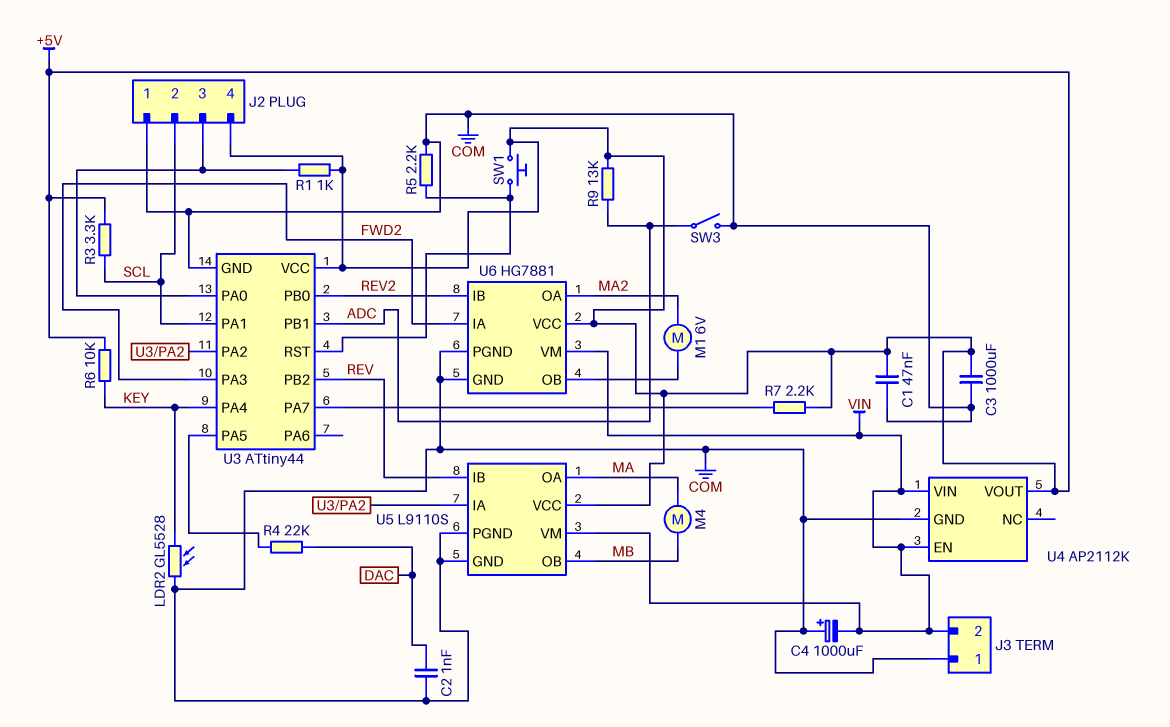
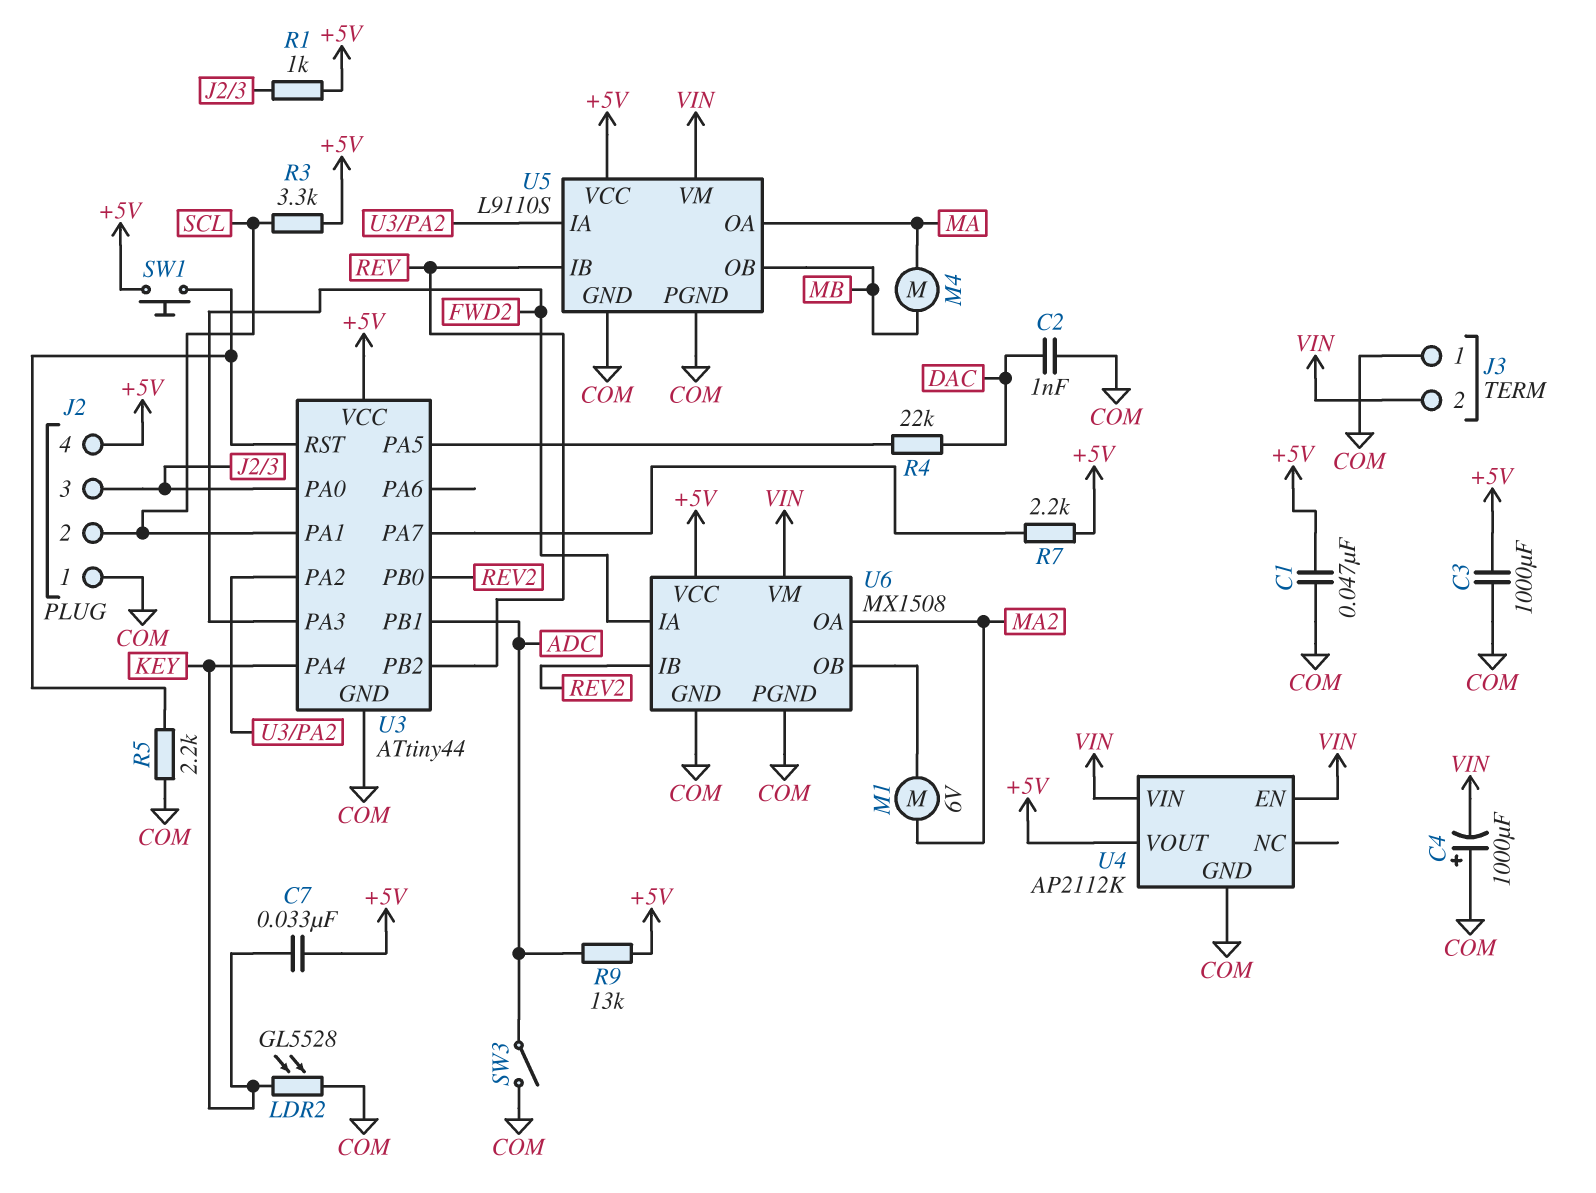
C7: none -> 33nF (+5V, KEY)
R6: 10k (+5V, KEY) -> none
U6: HG7881 -> MX1508

